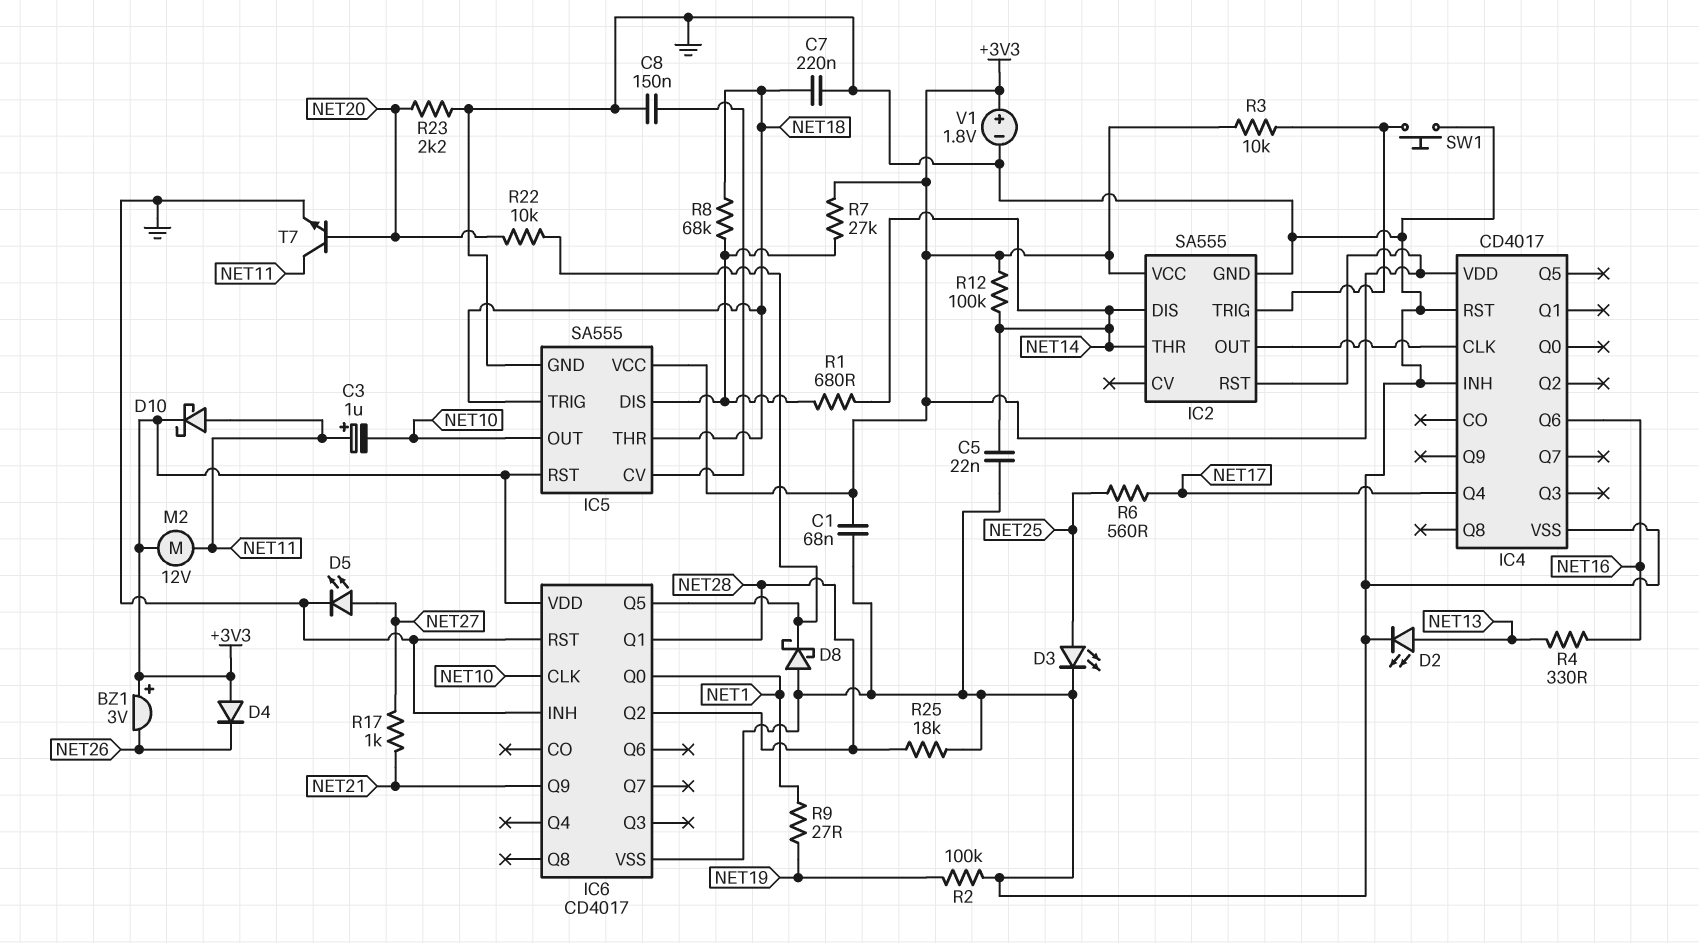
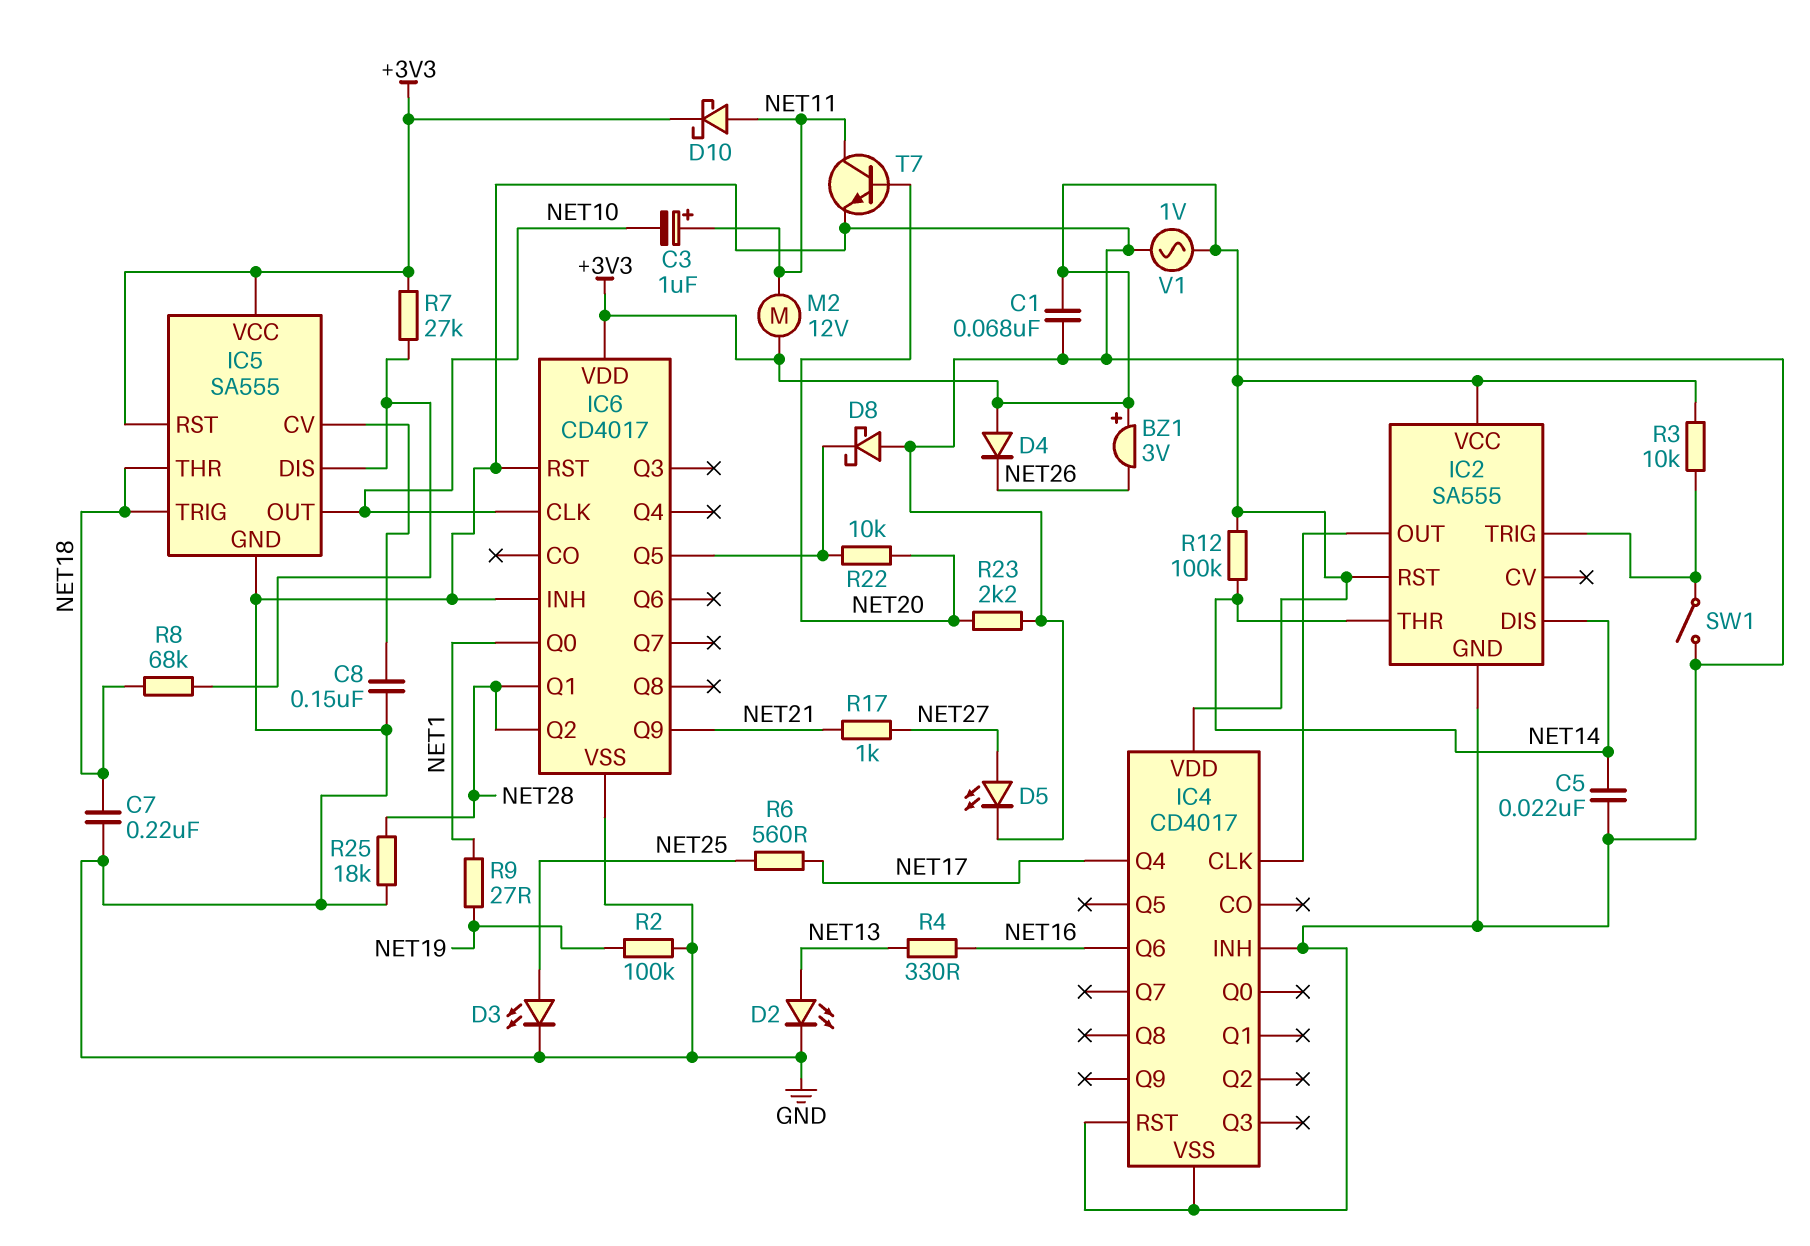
R1: 680 (IC5/DIS, NET14) -> none
SW1: button (GND, IC2/TRIG) -> switch (GND, IC2/TRIG)
V1: 1.8V (plus +3V3, minus GND) -> AC 1V (+3V3, GND)

